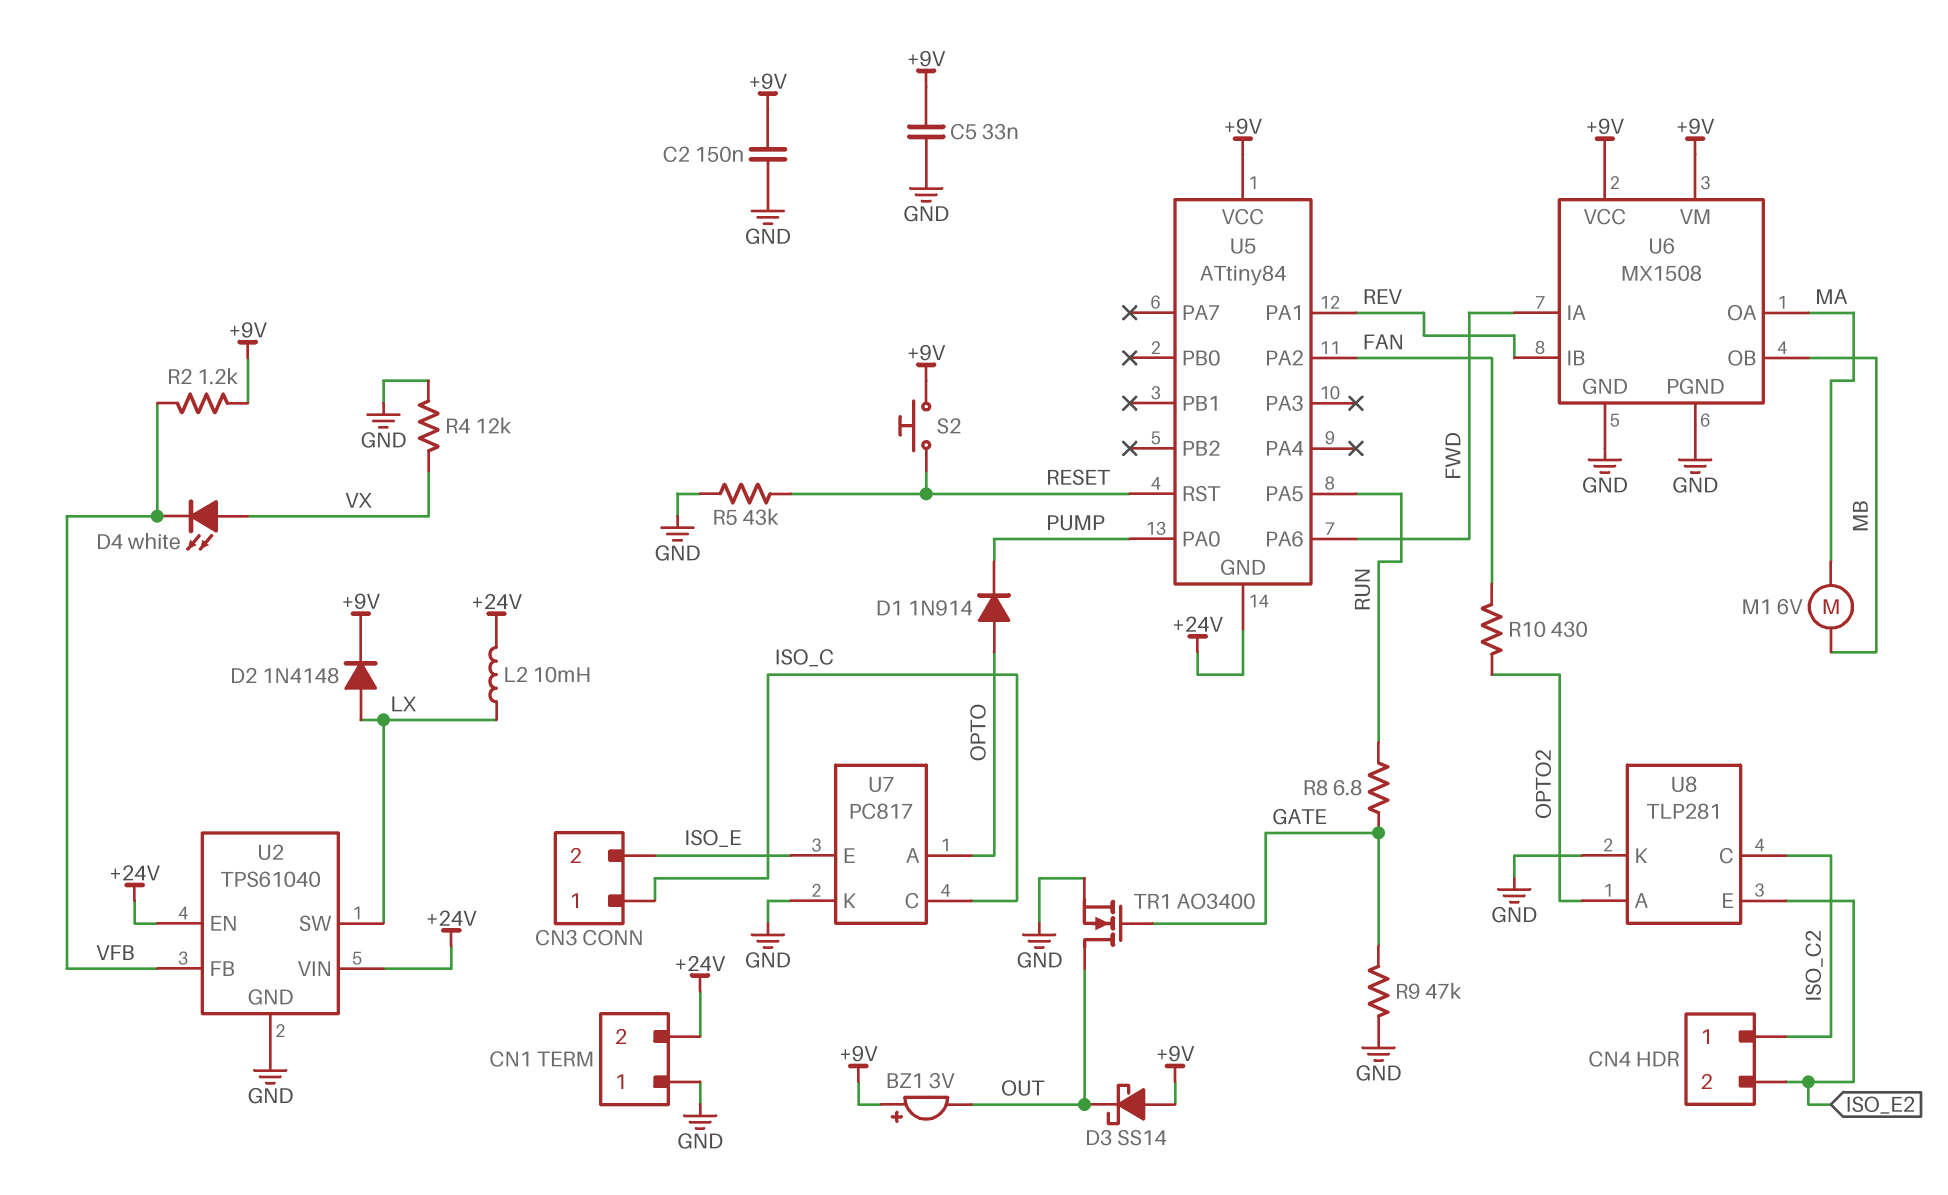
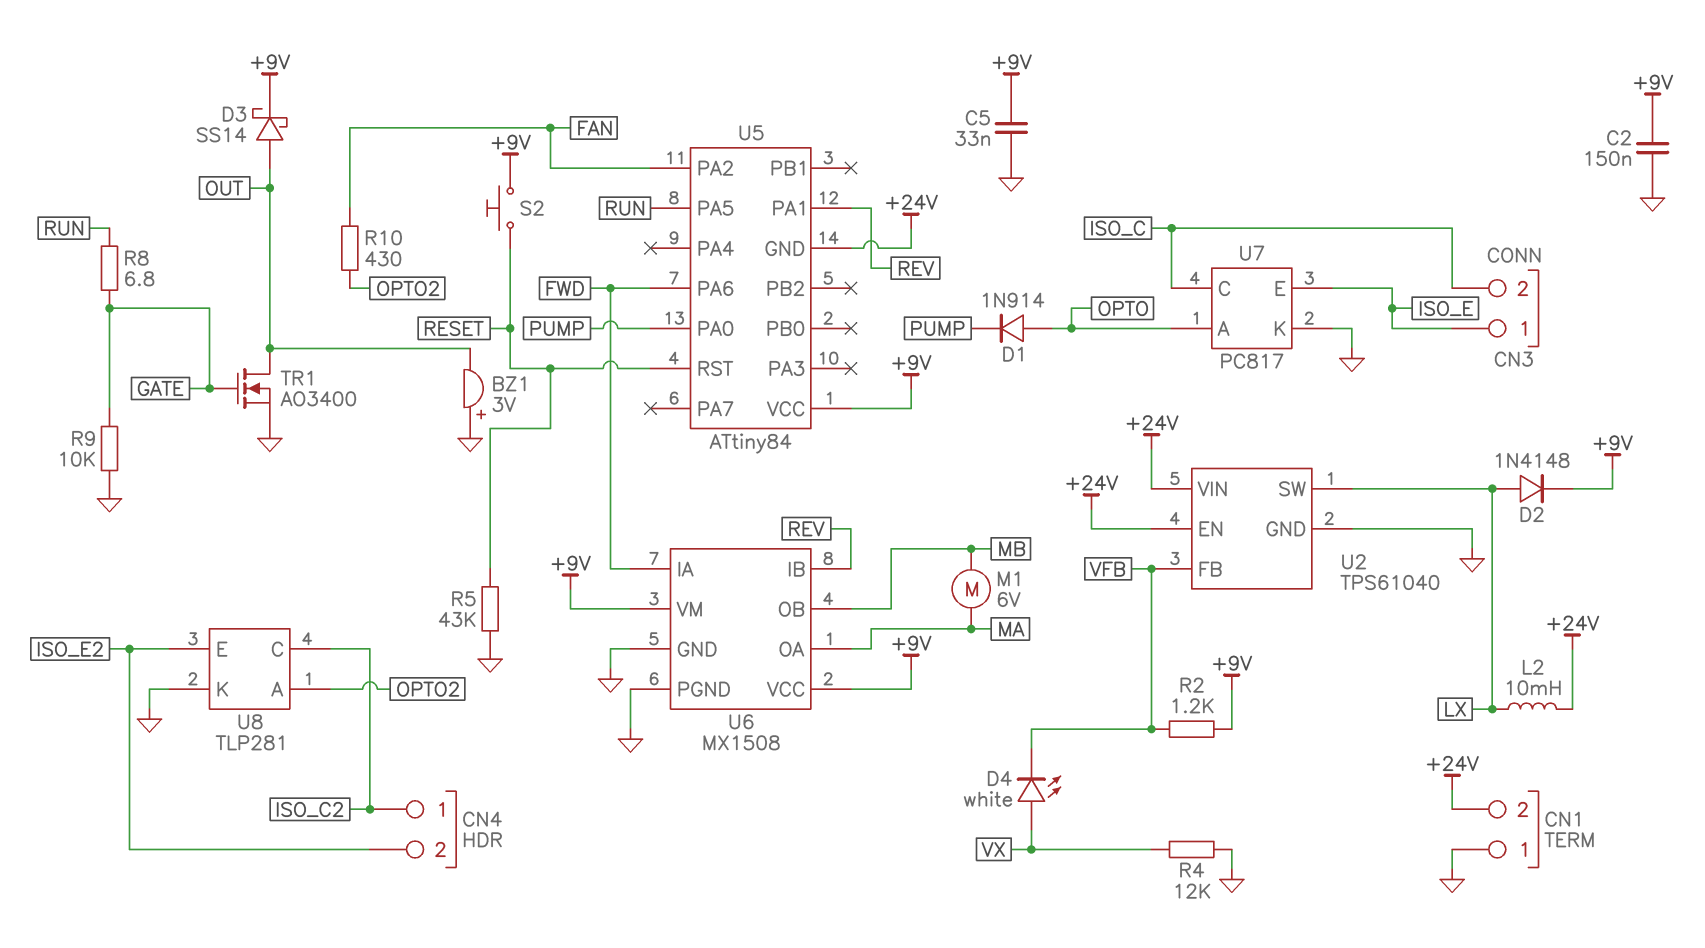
BZ1: buzzer 3V (plus +9V, minus OUT) -> buzzer 3V (plus GND, minus OUT)
CN3 pin 1: ISO_C -> ISO_E
CN3 pin 2: ISO_E -> ISO_C
D3: schottky SS14 (A +9V, K OUT) -> schottky SS14 (A OUT, K +9V)
R9: 47k (GATE, GND) -> 10k (GATE, GND)

